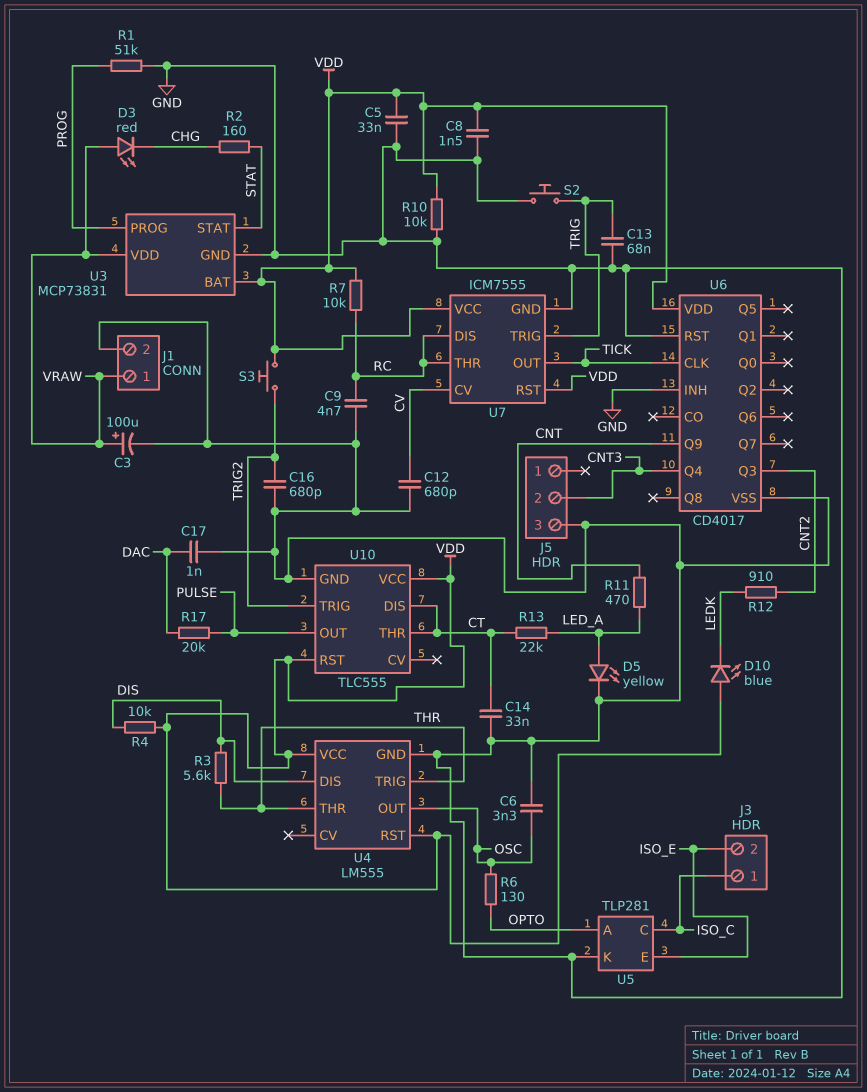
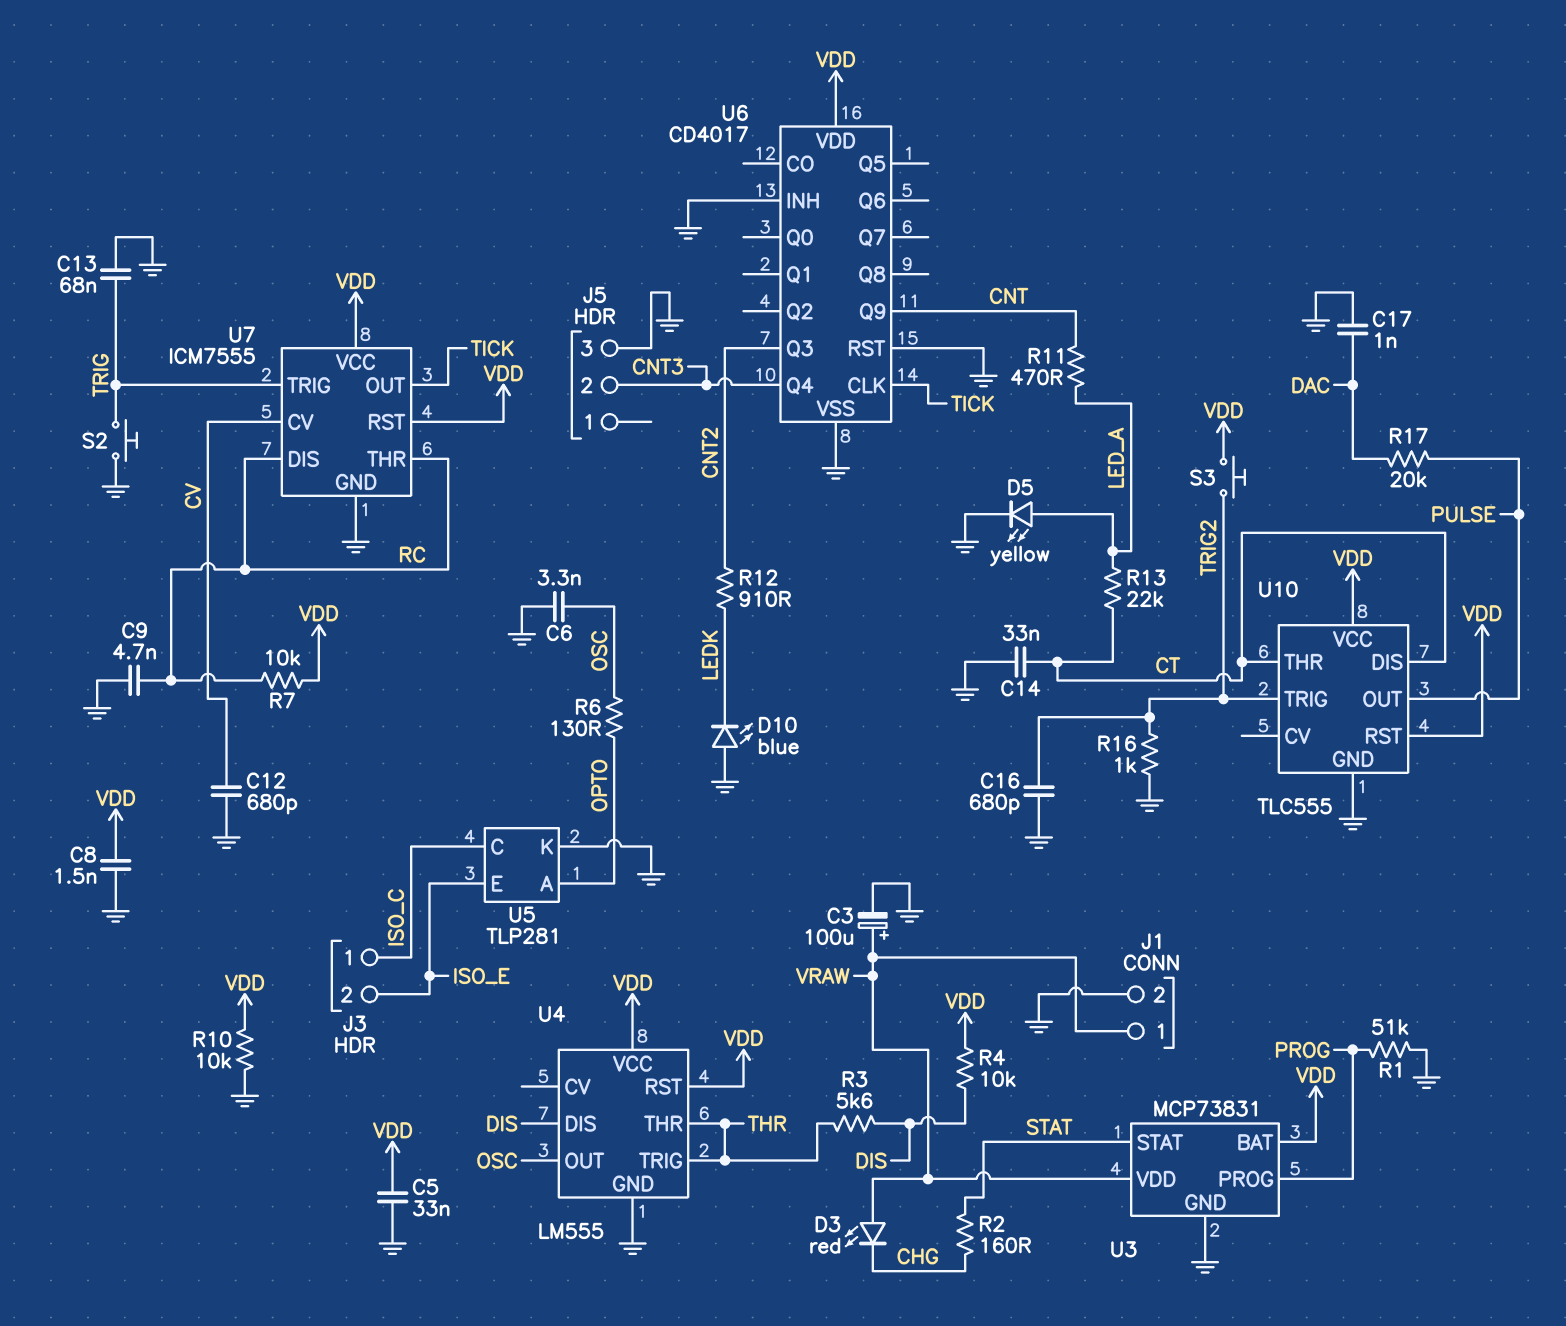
D10: LED blue (A VDD, K LEDK) -> LED blue (A GND, K LEDK)
R16: none -> 1k (GND, TRIG2)

